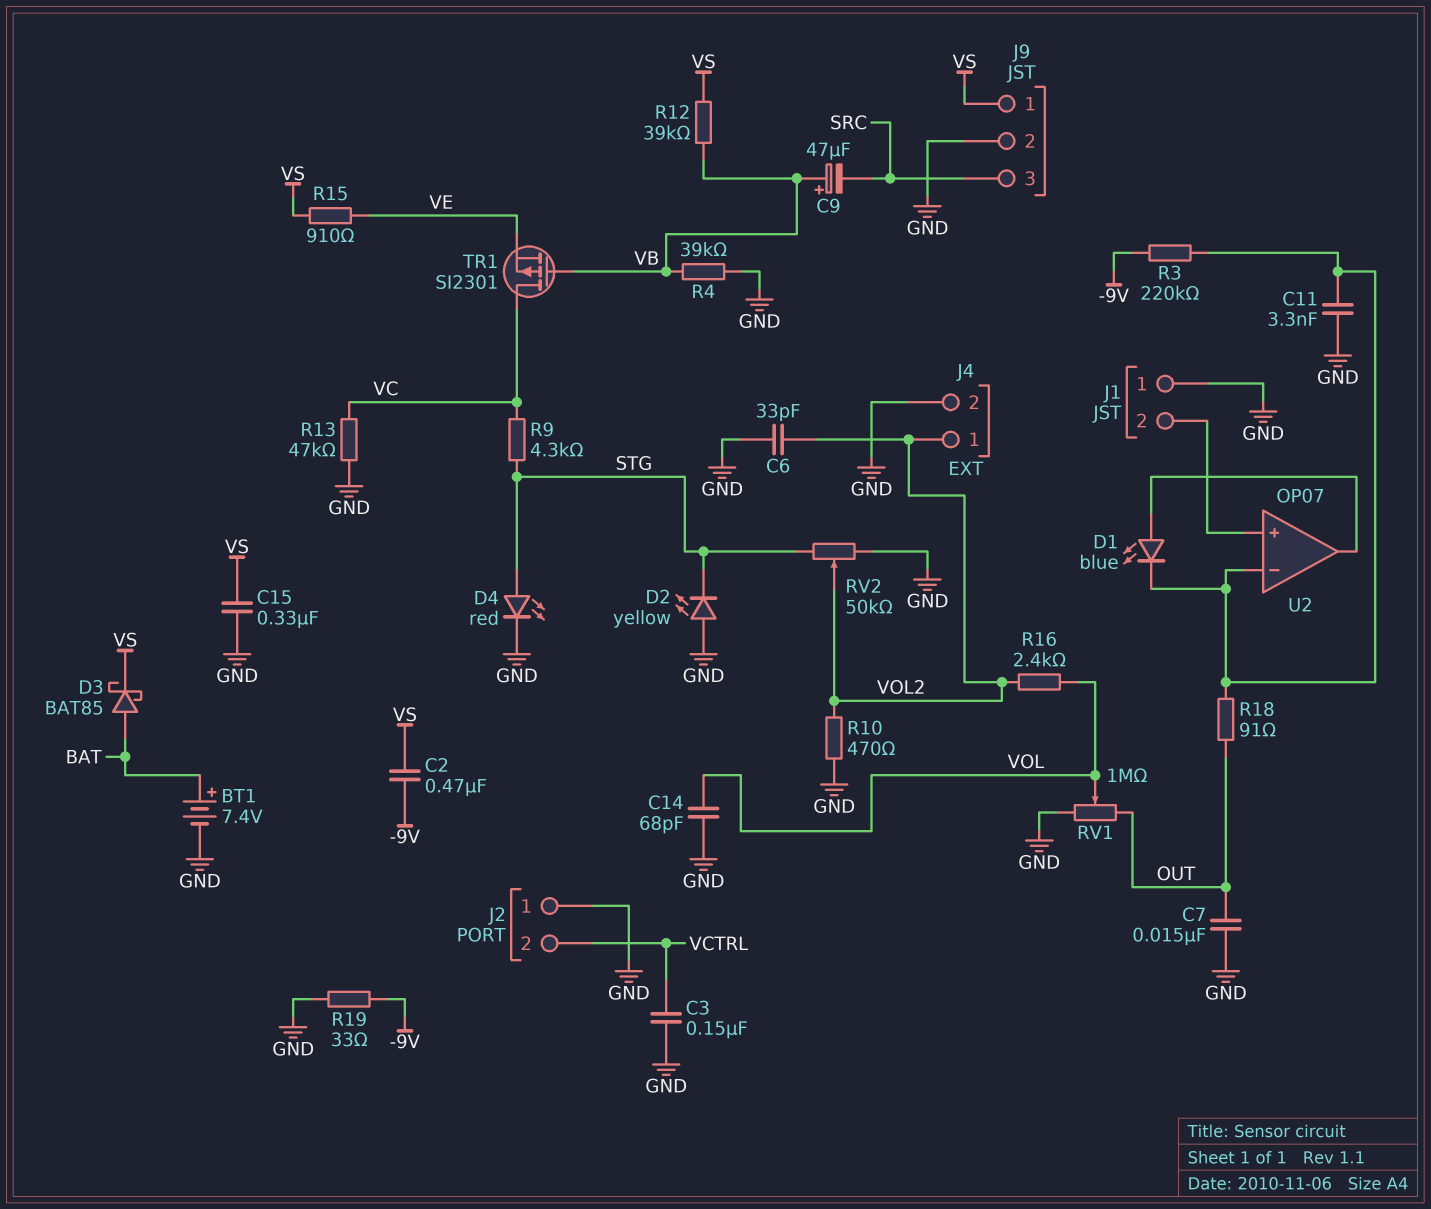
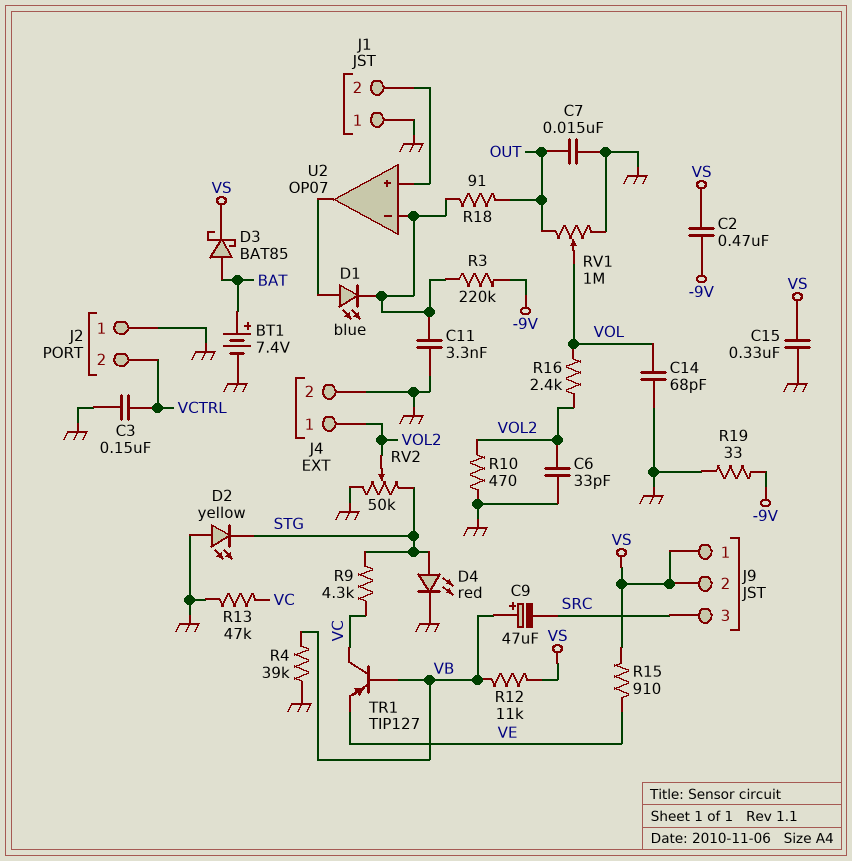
J9 pin 2: GND -> VS
R12: 39k (VB, VS) -> 11k (VB, VS)
TR1: PMOS SI2301 (G VB, D VC, S VE) -> PNP TIP127 (B VB, C VC, E VE)

